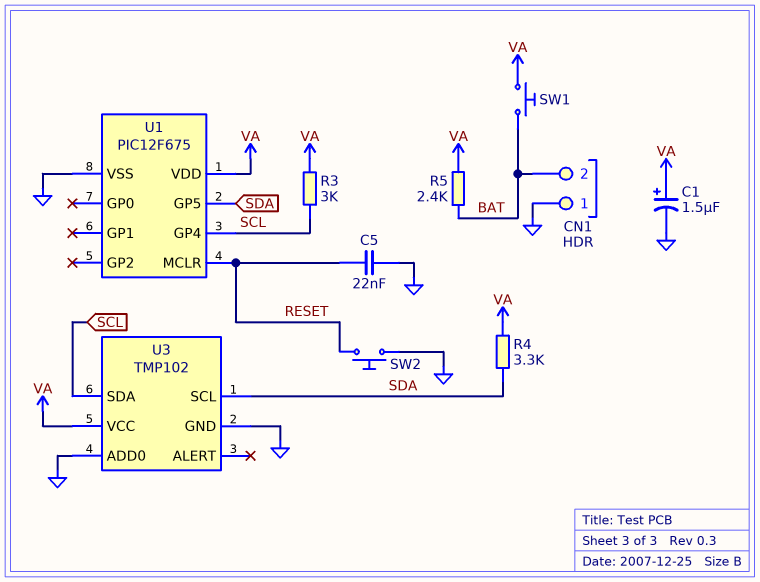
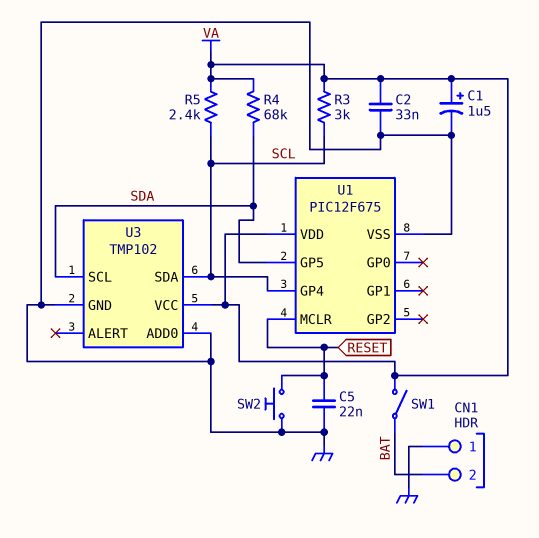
C2: none -> 33nF (GND, VA)
R4: 3.3k (SDA, VA) -> 68k (SDA, VA)
R5: 2.4k (BAT, VA) -> 2.4k (SCL, VA)
SW1: button (BAT, VA) -> switch (BAT, VA)

